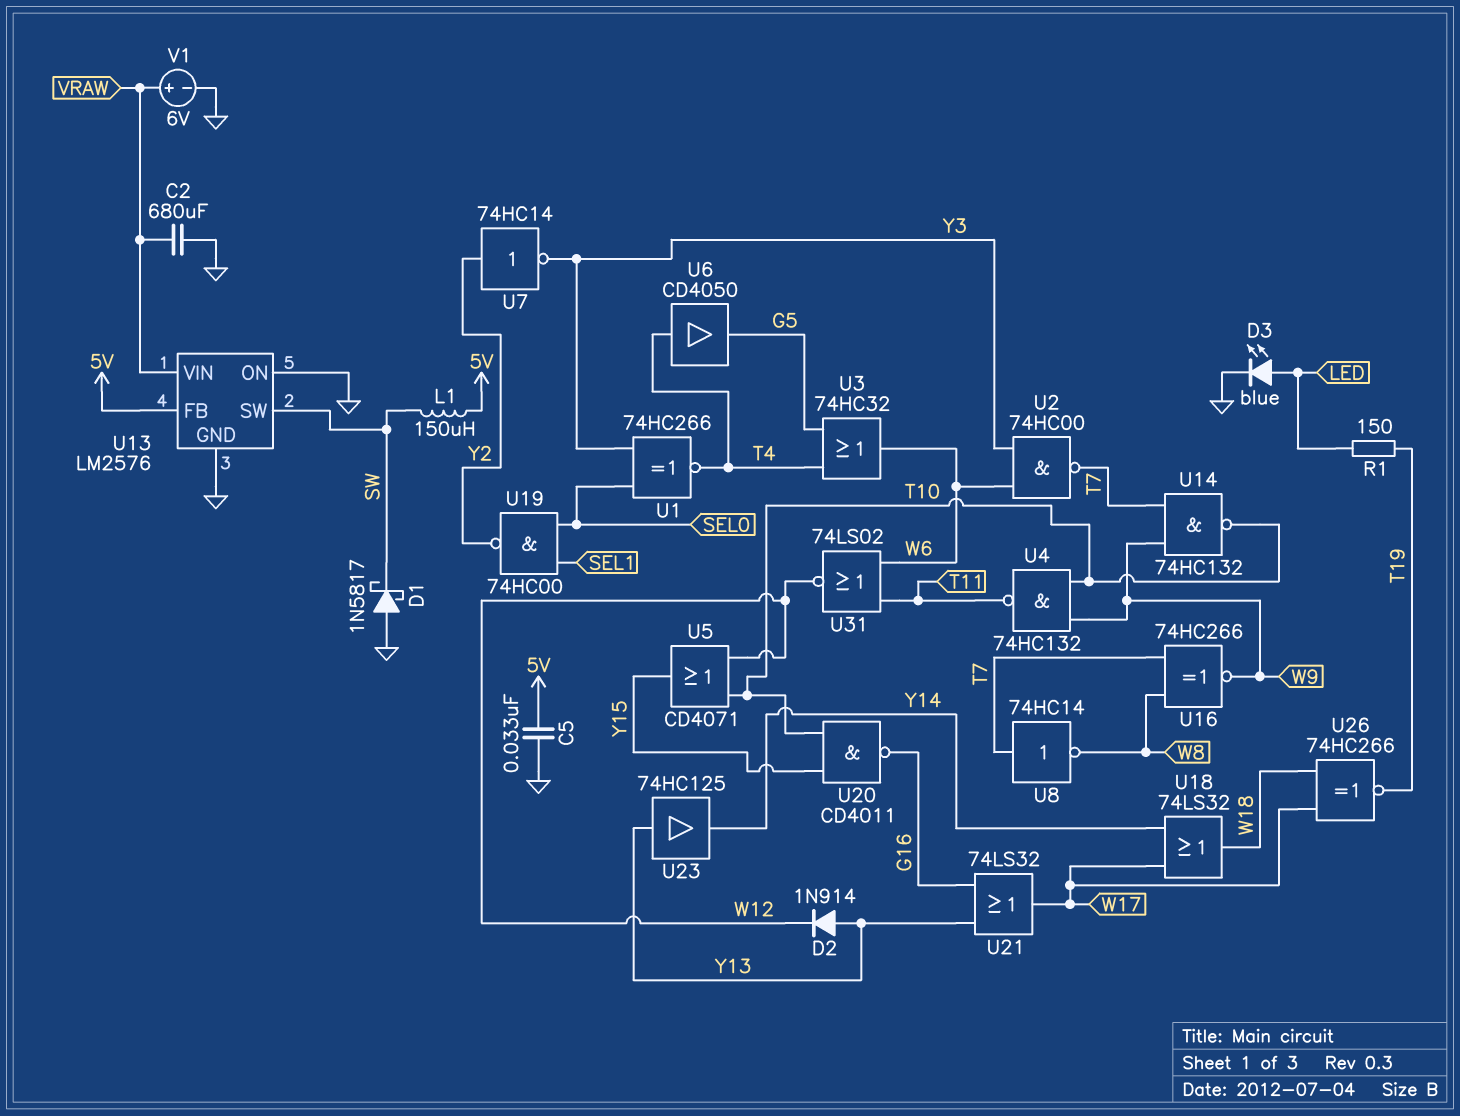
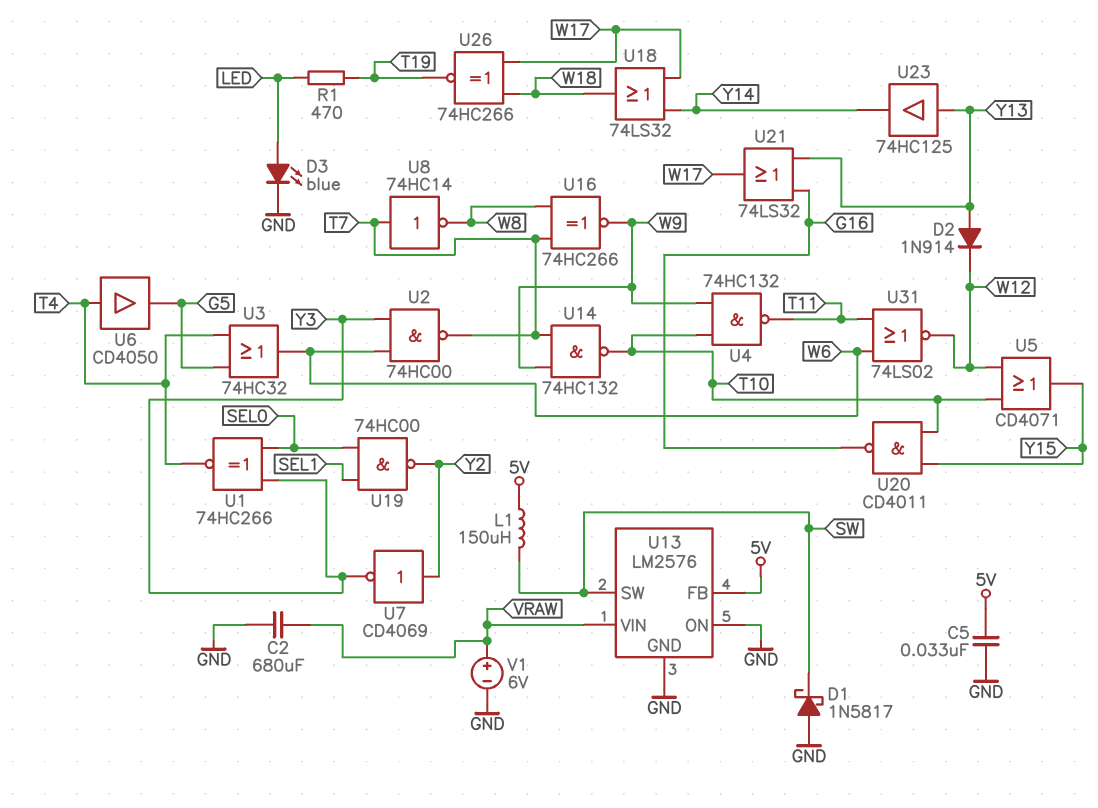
R1: 150 (LED, T19) -> 470 (LED, T19)
U7: NOT 74HC14 (in Y2, out Y3) -> NOT CD4069 (in Y2, out Y3)

